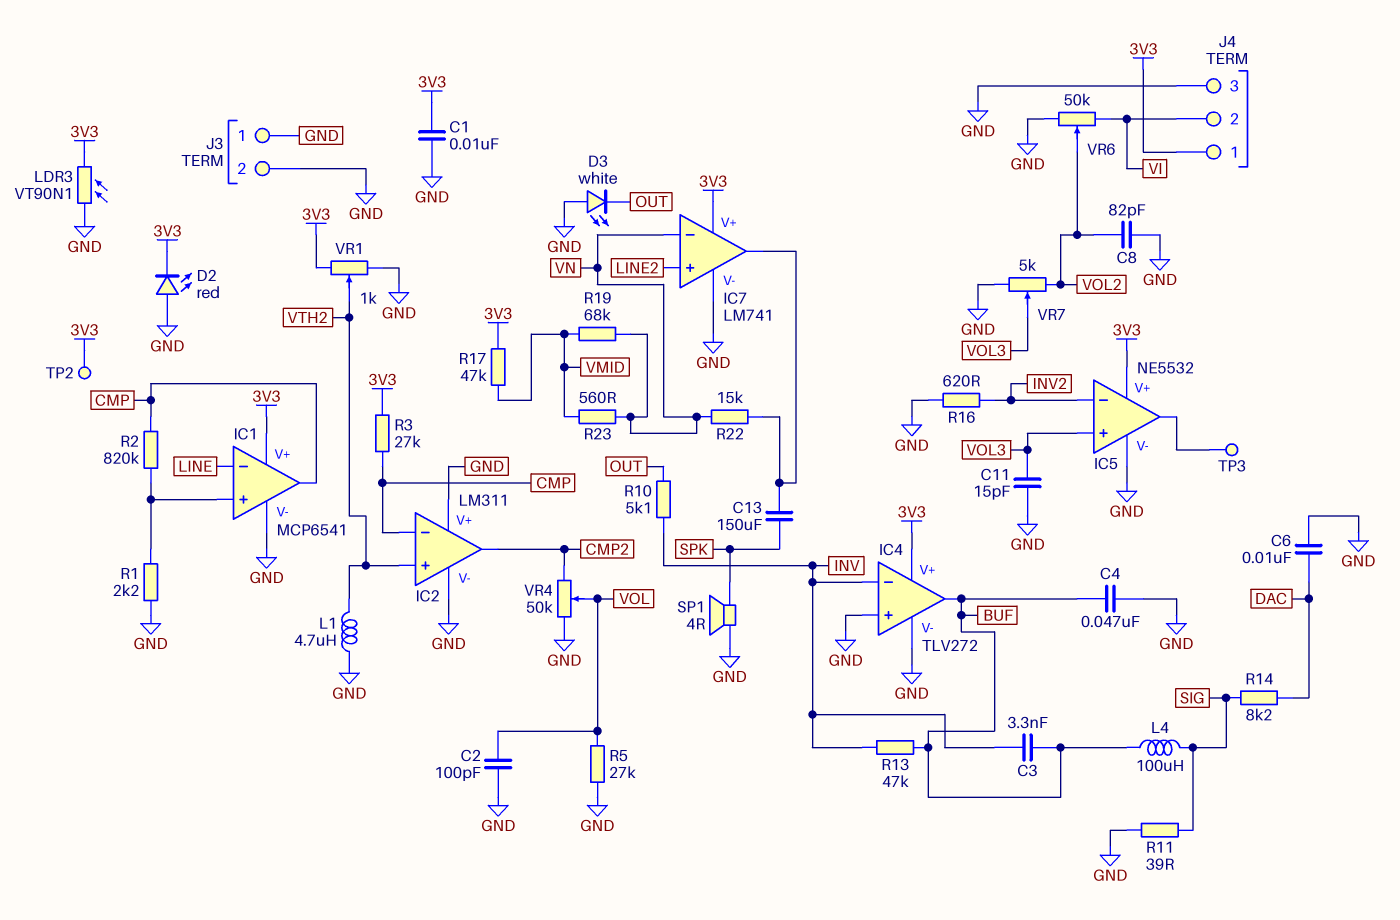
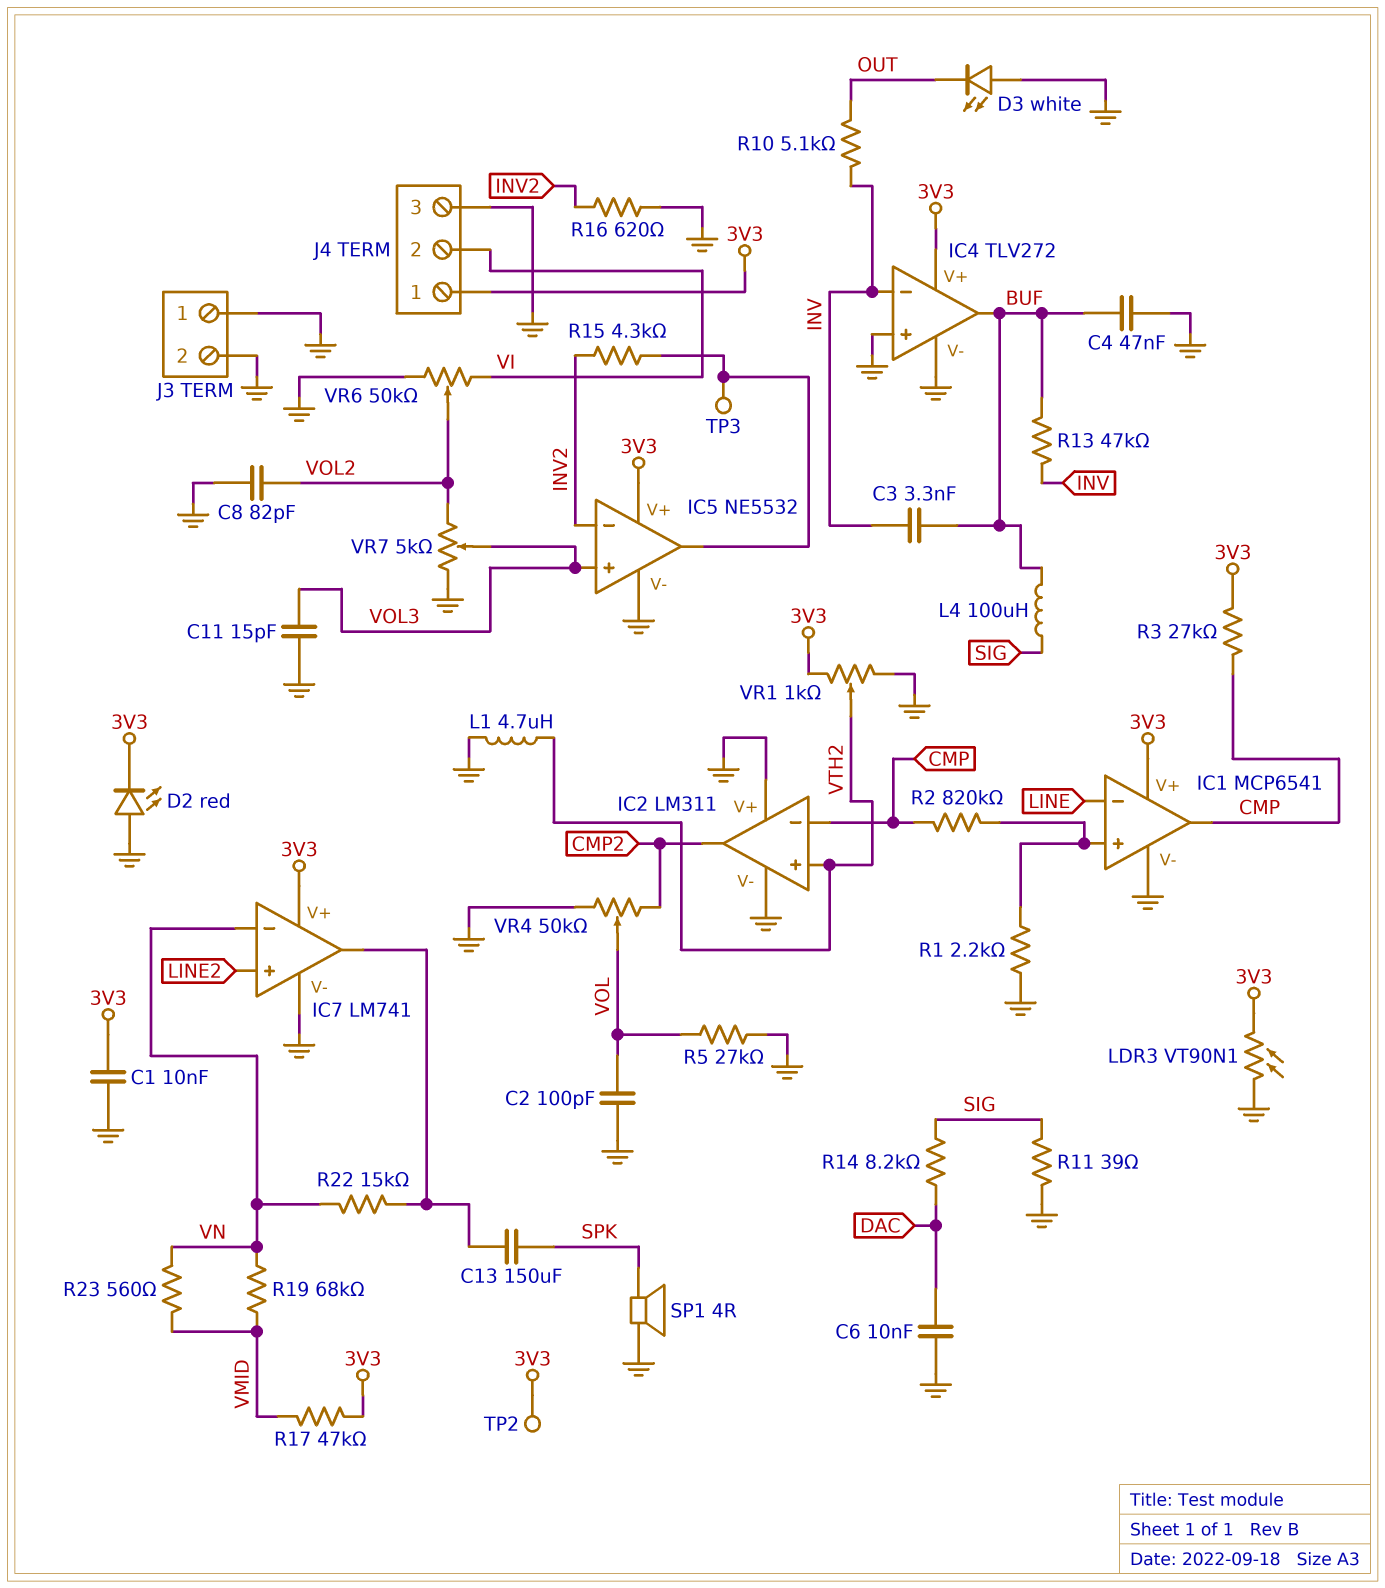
R15: none -> 4.3k (IC5/out, INV2)

